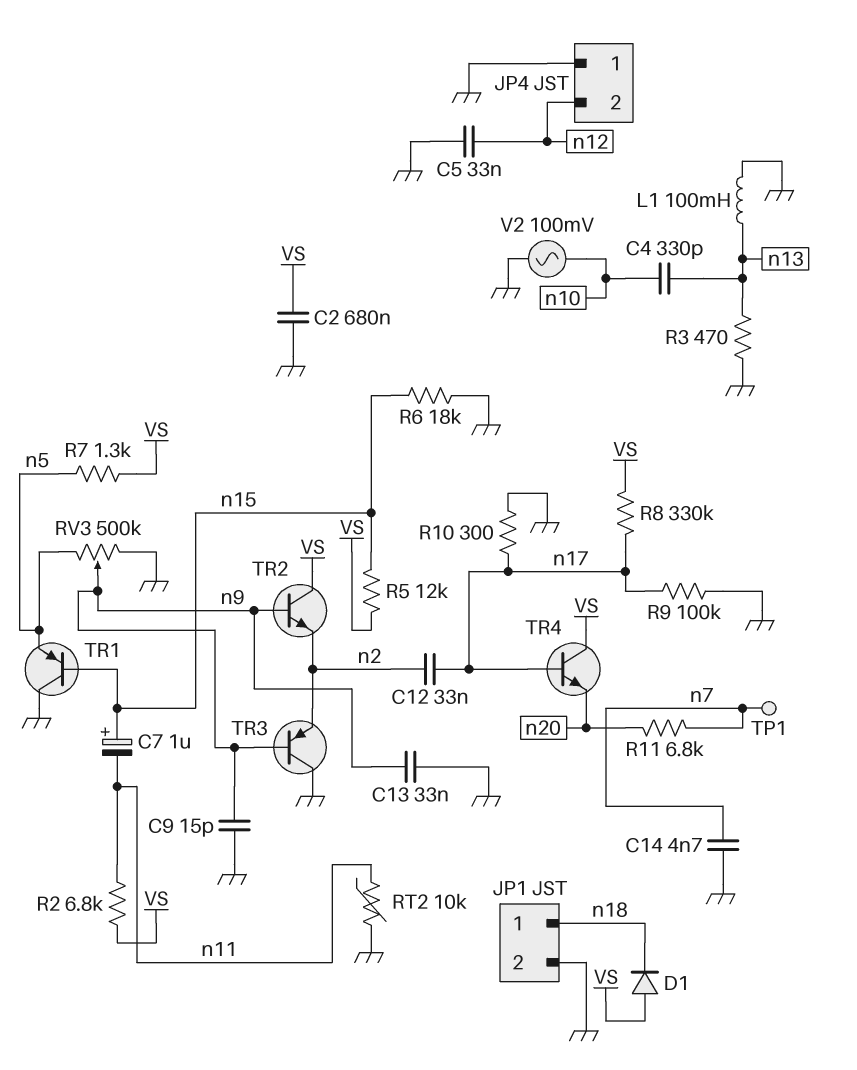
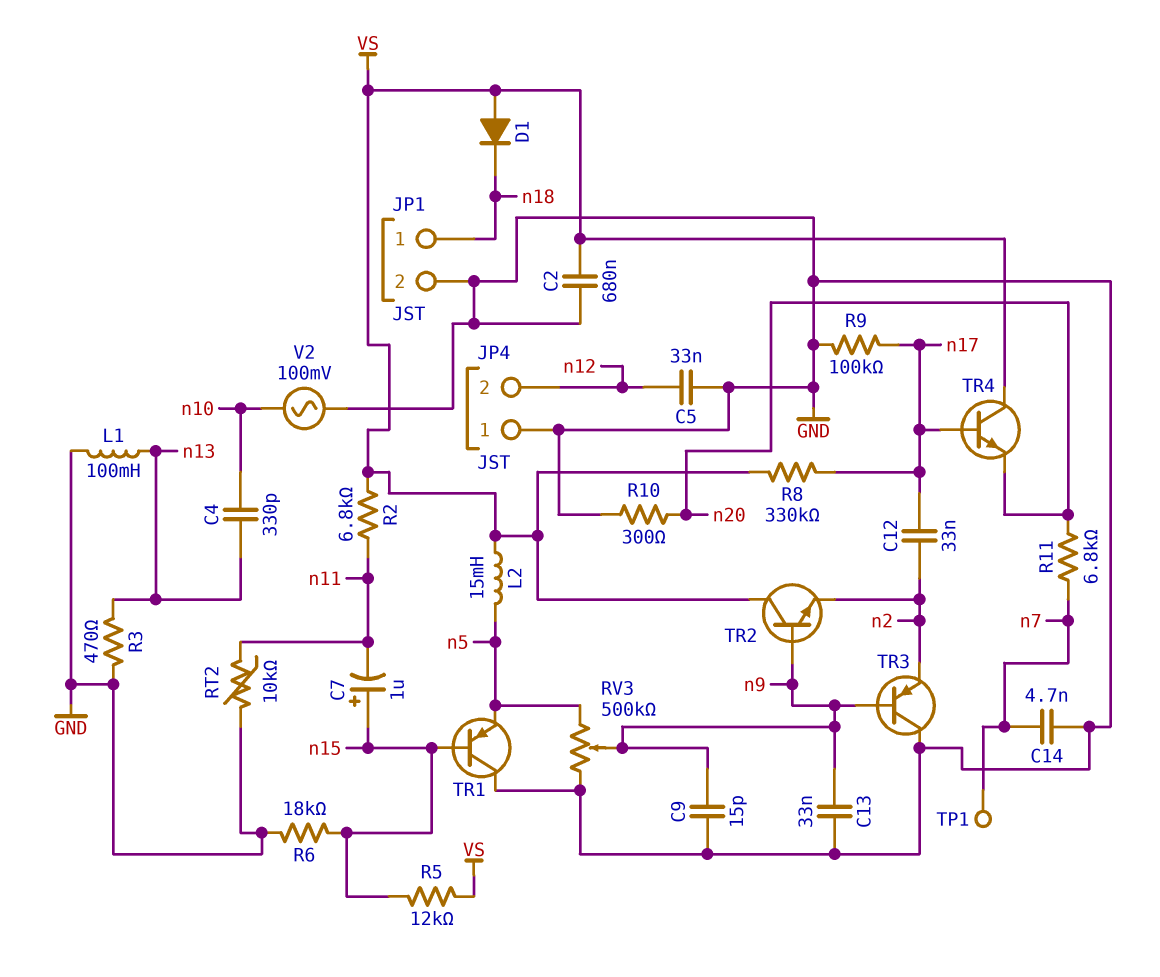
L2: none -> 15mH (VS, n5)
R7: 1.3k (VS, n5) -> none
R10: 300 (GND, n17) -> 300 (GND, n20)

